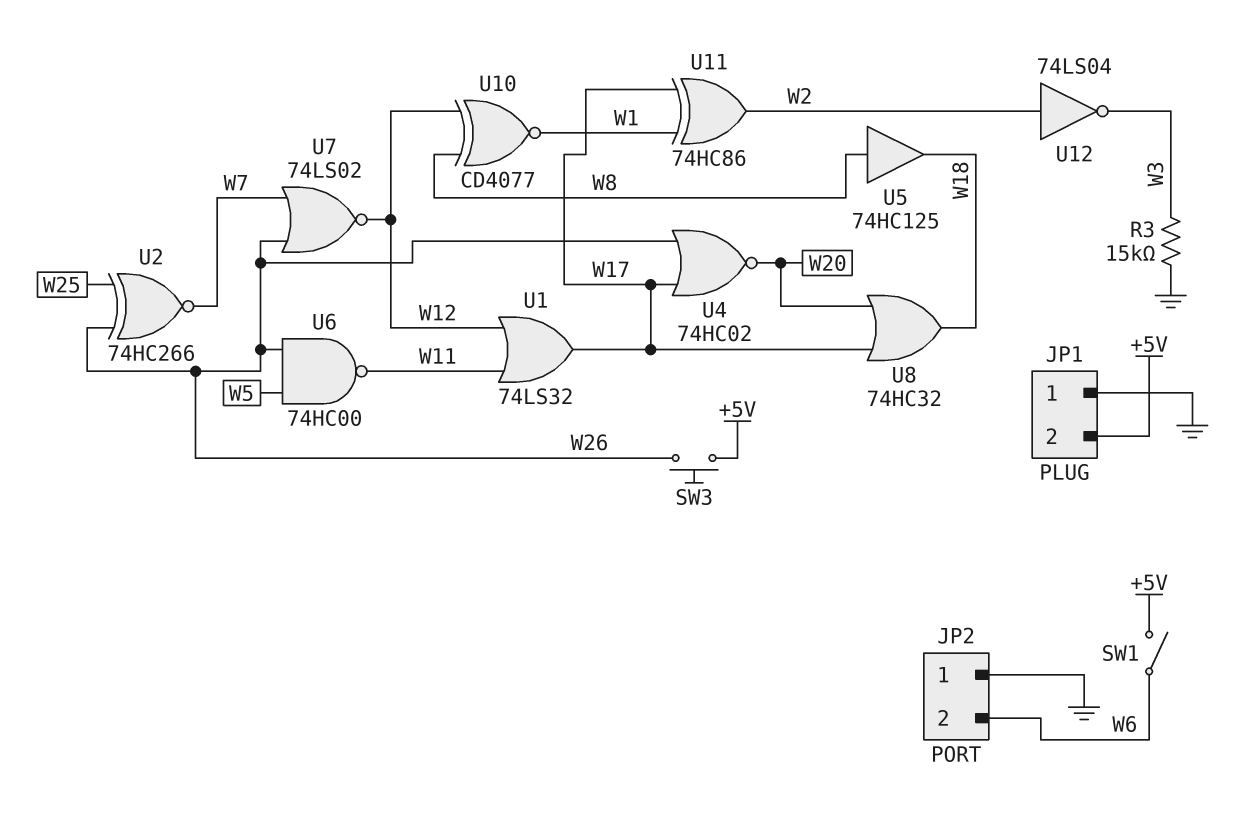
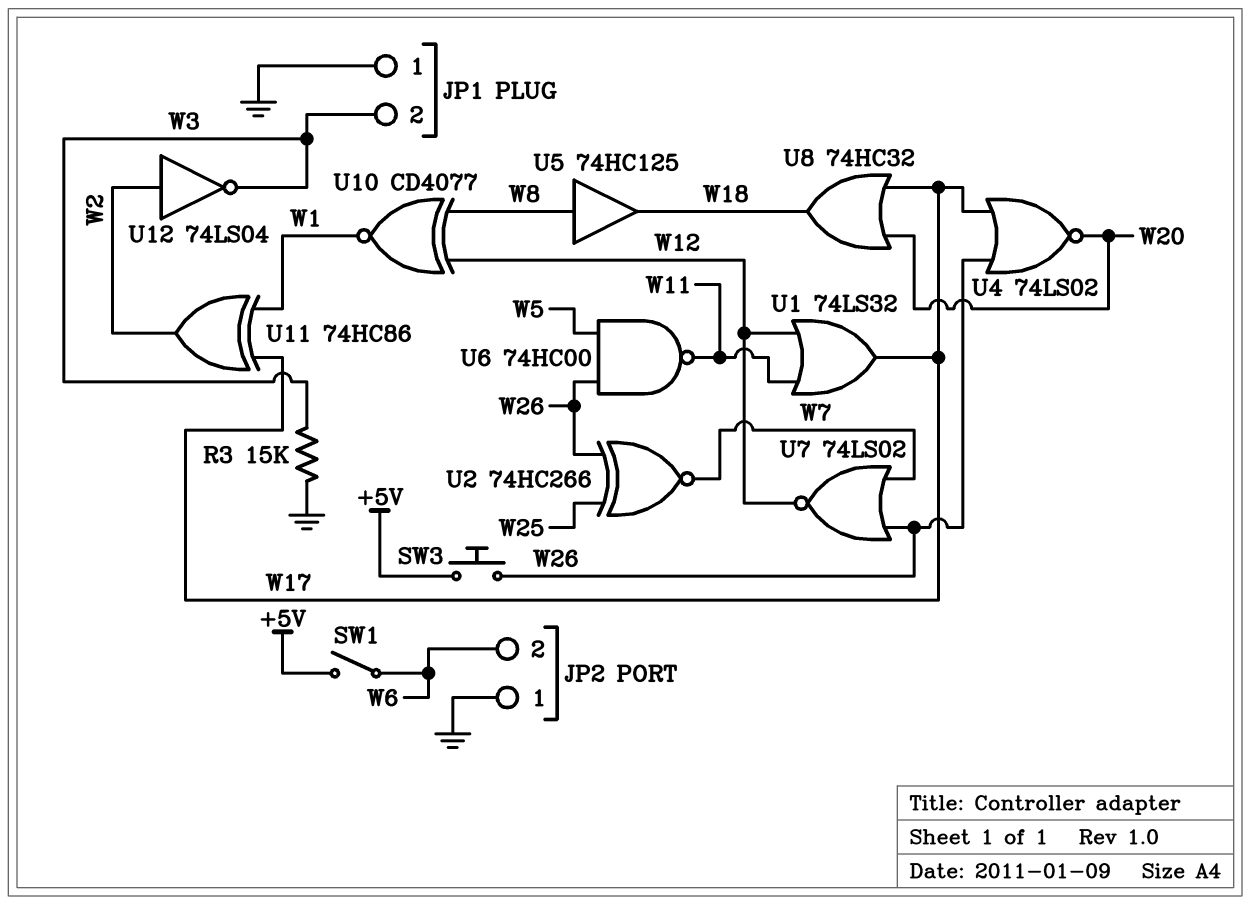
JP1 pin 2: +5V -> W3
U4: NOR 74HC02 (in W17, in W26, out W20) -> NOR 74LS02 (in W17, in W26, out W20)

